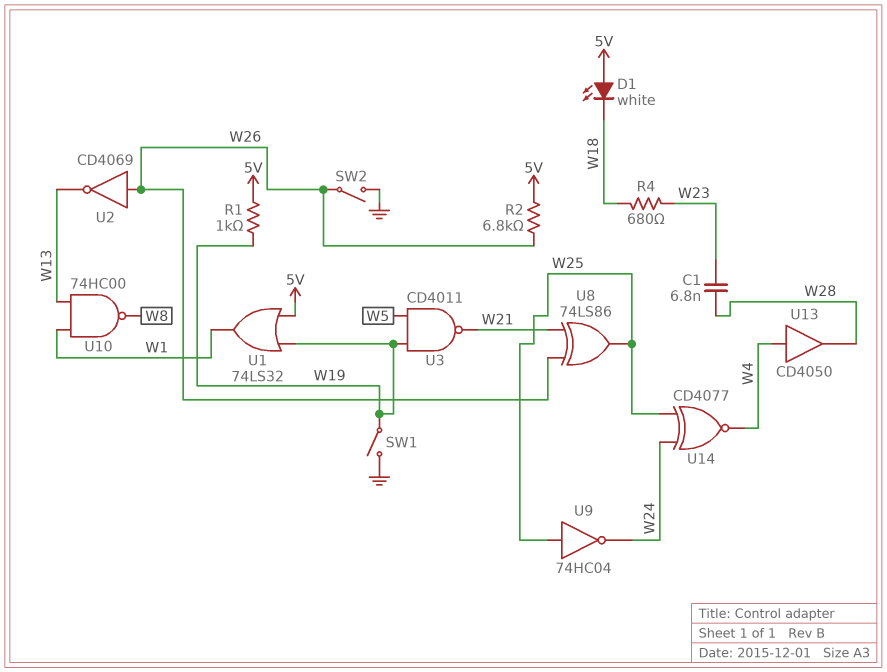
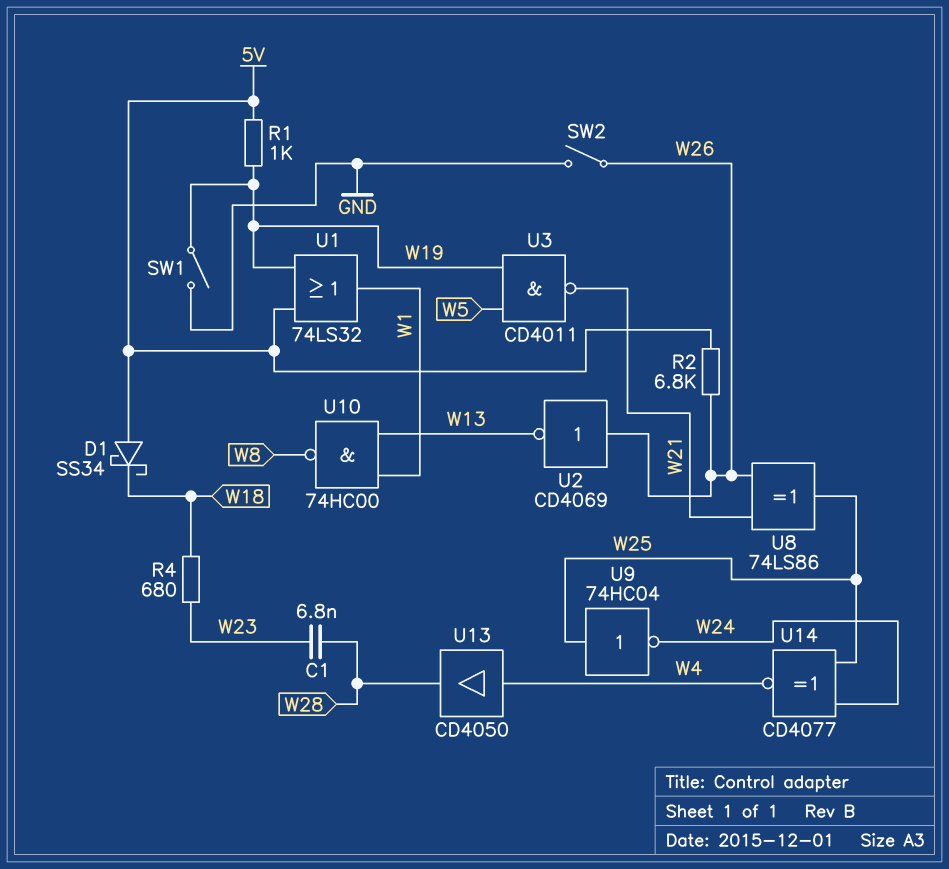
D1: LED white (A 5V, K W18) -> schottky SS34 (A 5V, K W18)

